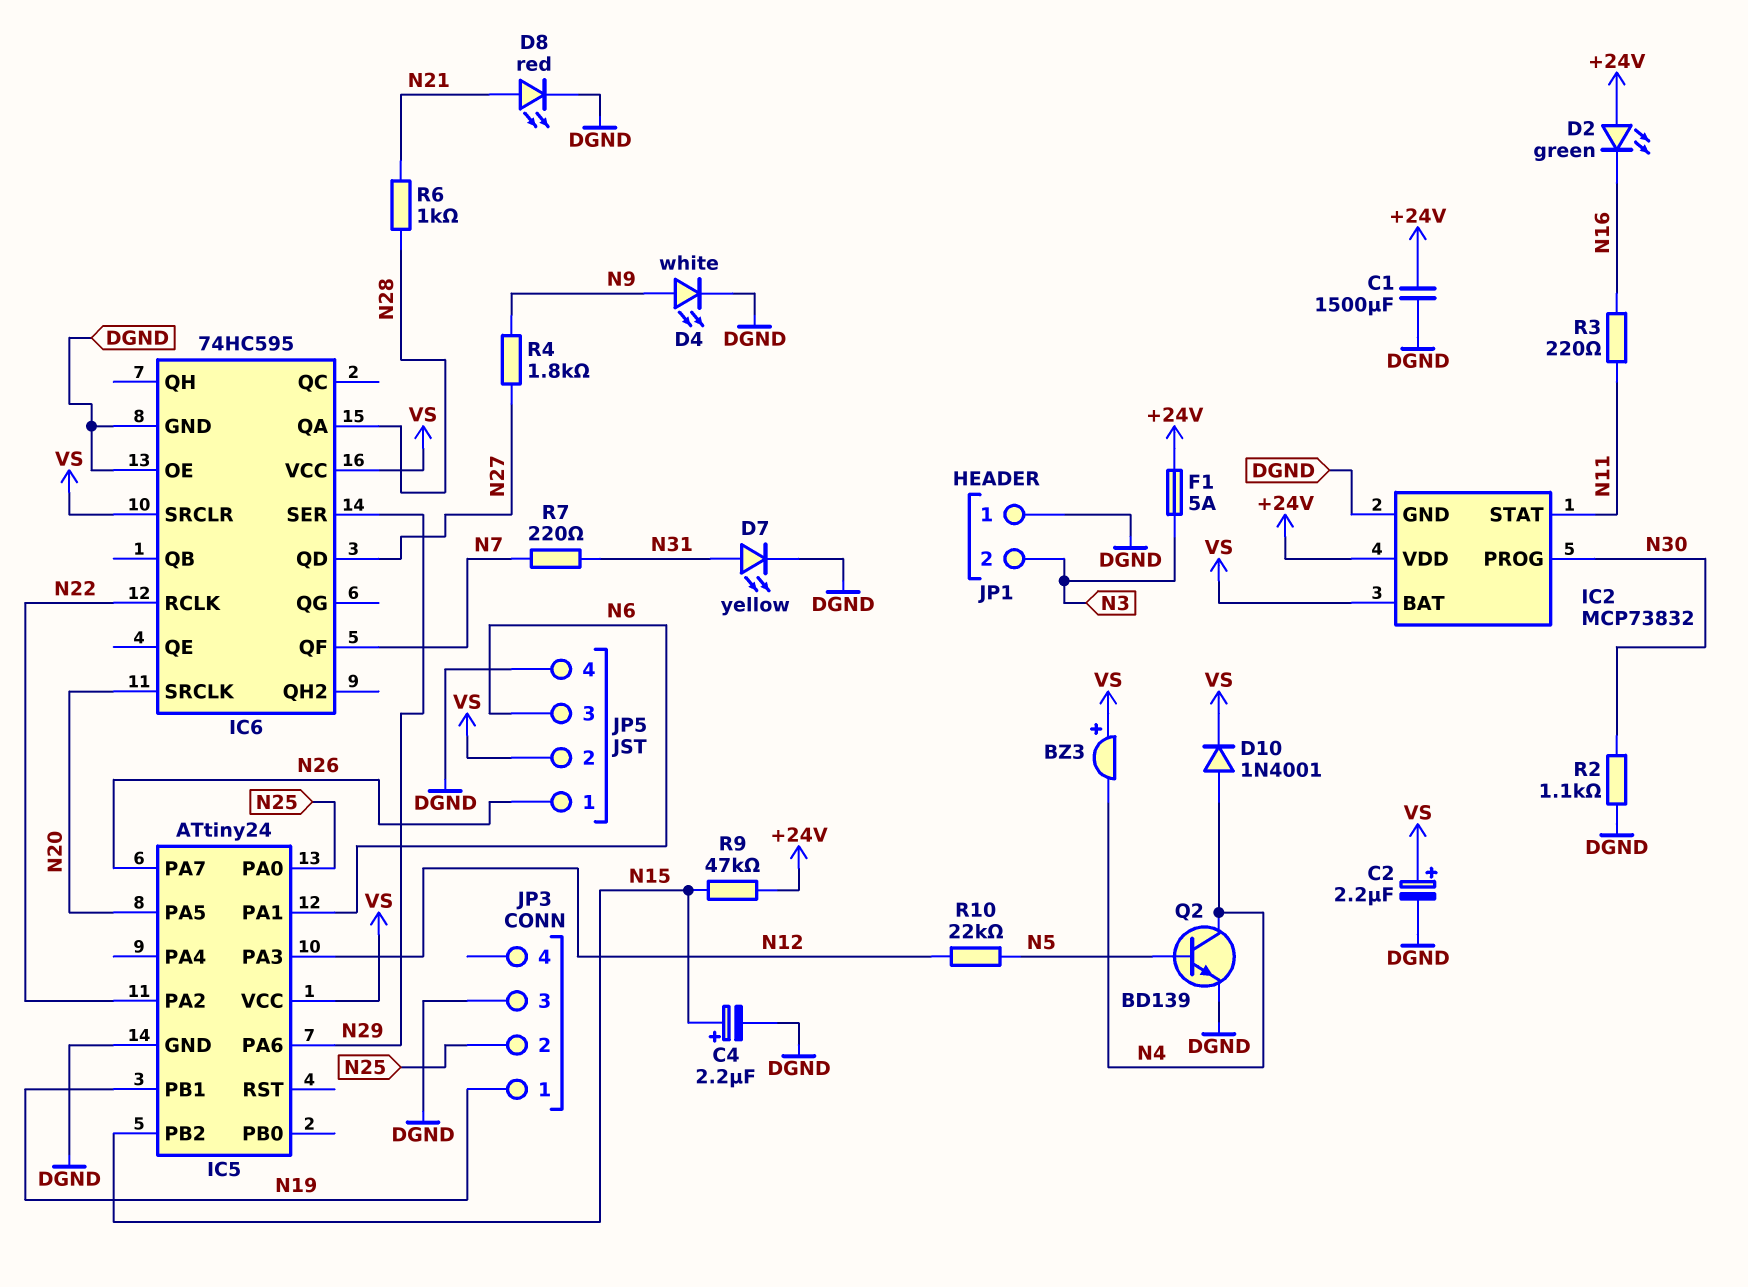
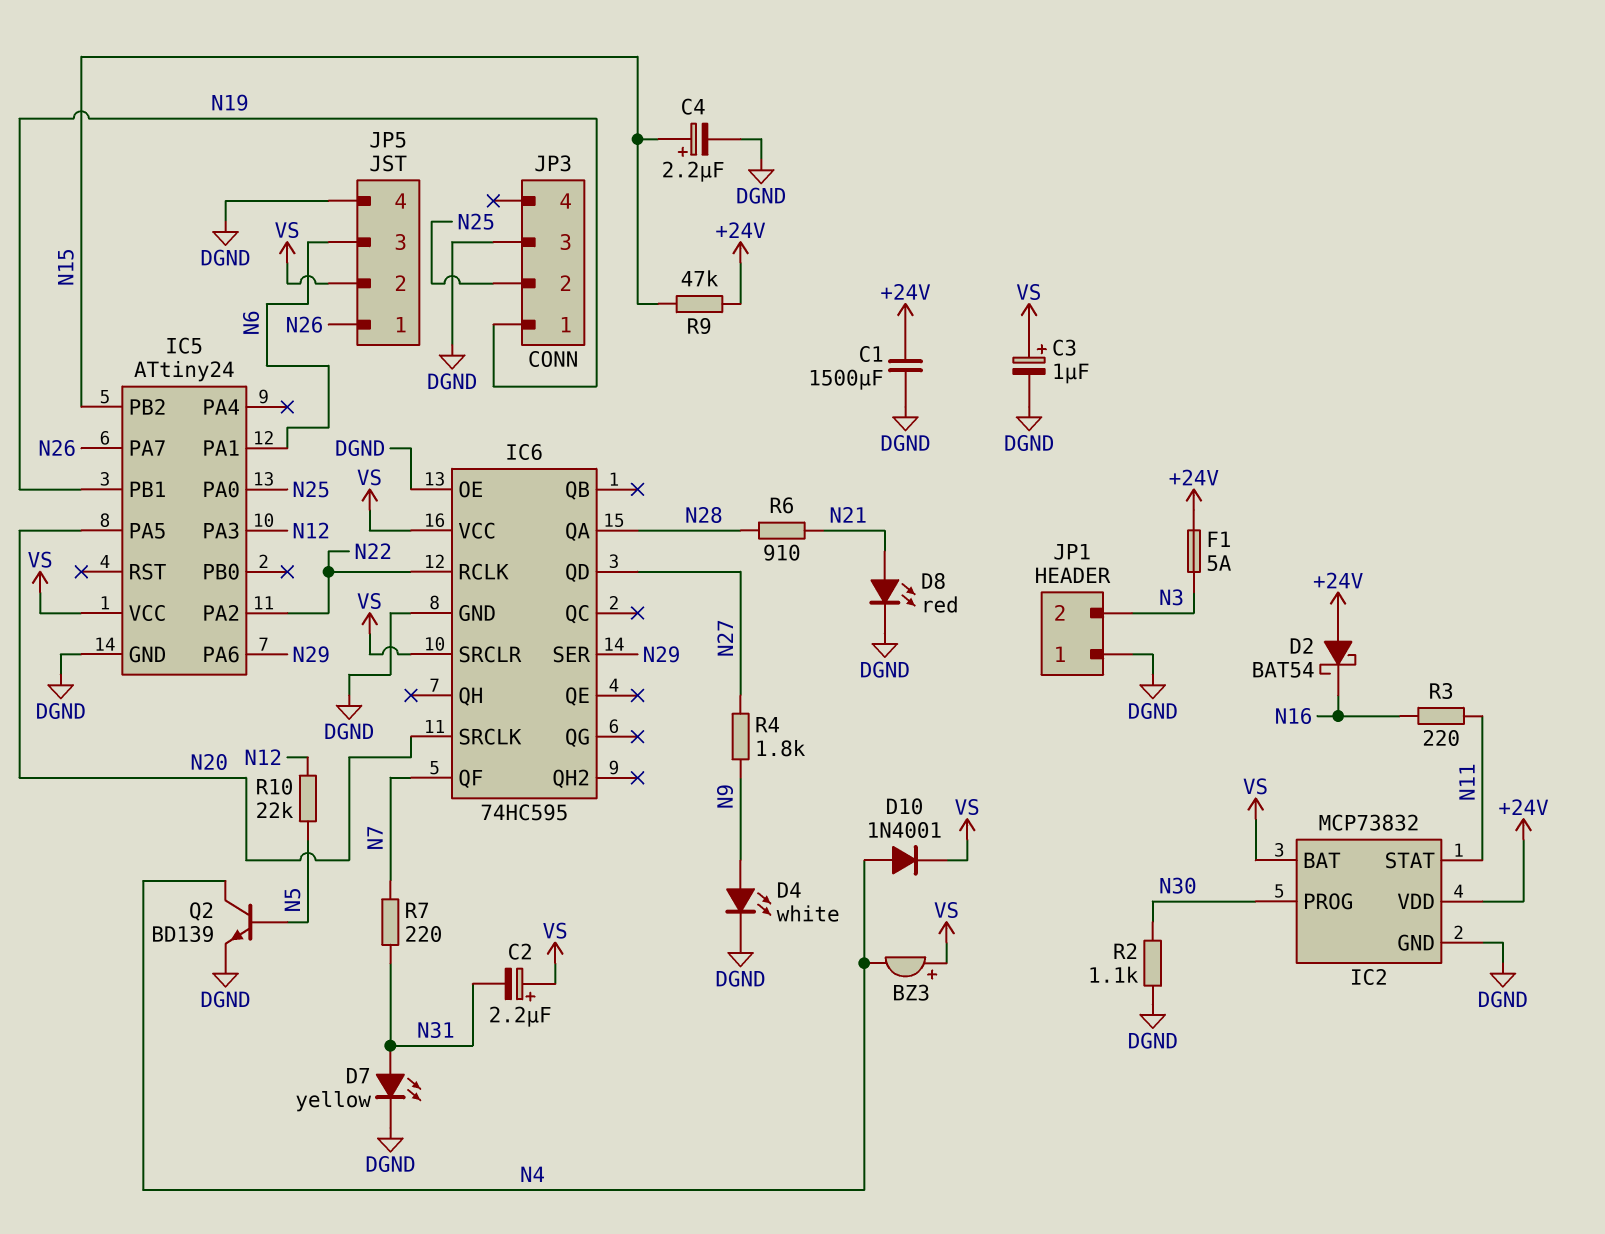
C2: 2.2uF (plus VS, minus DGND) -> 2.2uF (plus VS, minus N31)
C3: none -> 1uF (plus VS, minus DGND)
D2: LED green (A +24V, K N16) -> schottky BAT54 (A +24V, K N16)
R6: 1k (N21, N28) -> 910 (N21, N28)

